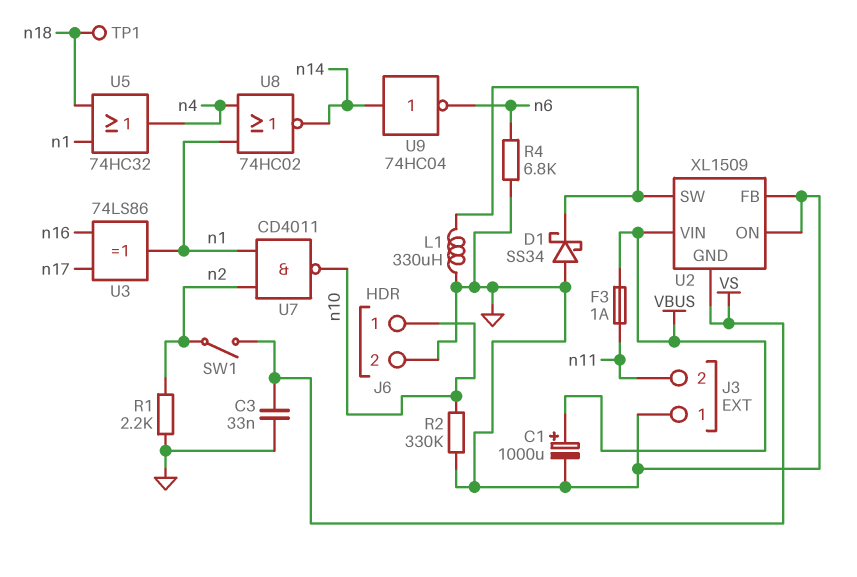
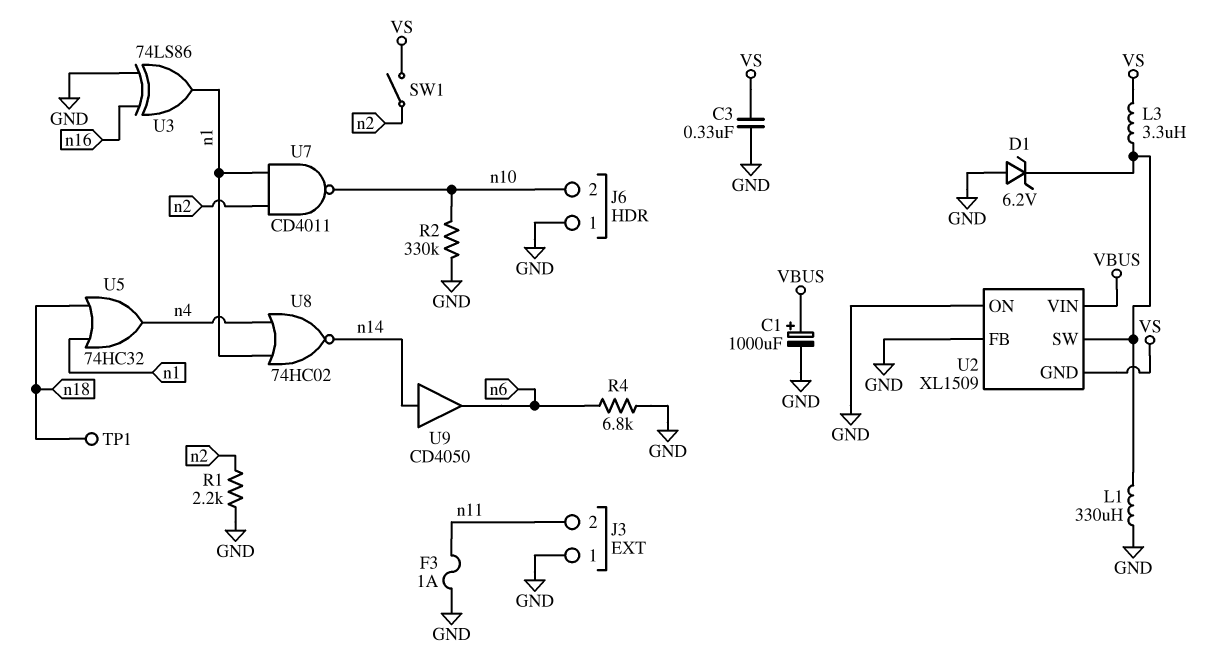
C3: 33nF (GND, VS) -> 330nF (GND, VS)
D1: schottky SS34 (A GND, K U2/SW) -> zener 6.2V (A GND, K U2/SW)
F3: 1A (VBUS, n11) -> 1A (GND, n11)
J6 pin 1: n10 -> GND
J6 pin 2: GND -> n10
L3: none -> 3.3uH (U2/SW, VS)
U3: XOR 74LS86 (in n16, in n17, out n1) -> XOR 74LS86 (in GND, in n16, out n1)
U9: NOT 74HC04 (in n14, out n6) -> buffer CD4050 (in n14, out n6)

